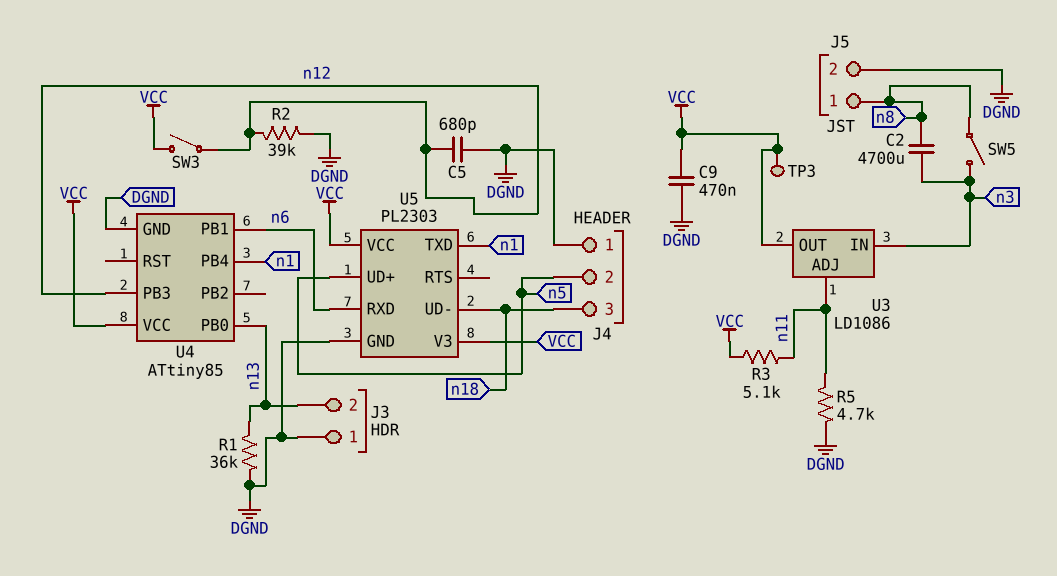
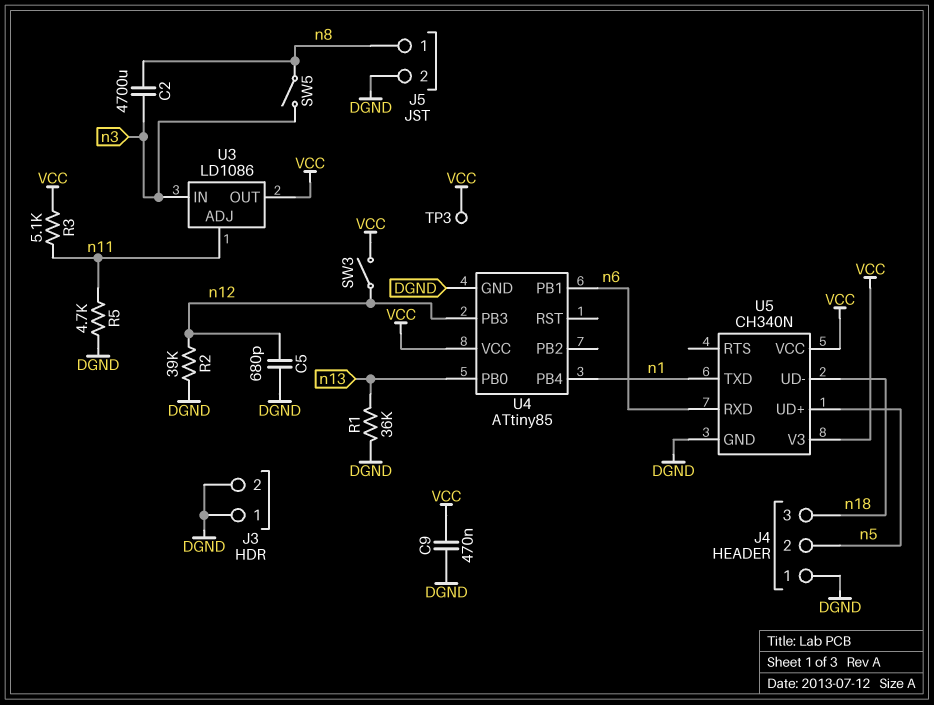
J3 pin 2: n13 -> DGND
U5: PL2303 -> CH340N

